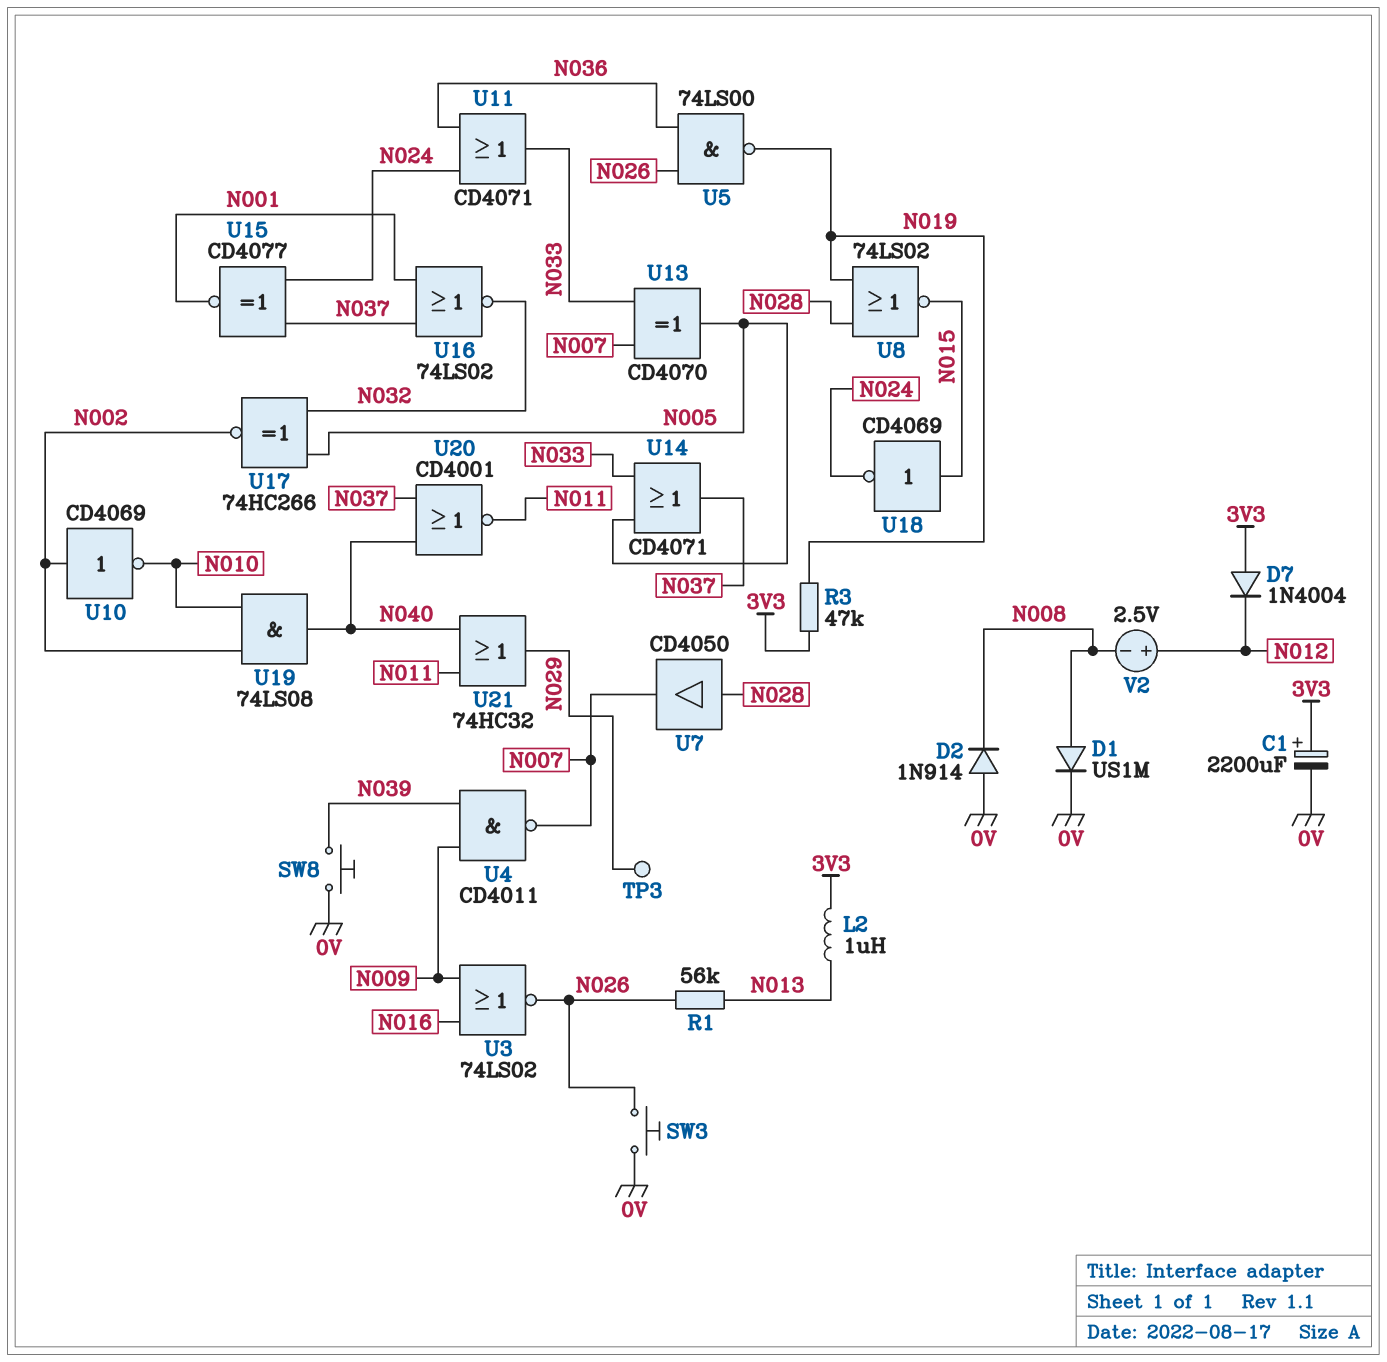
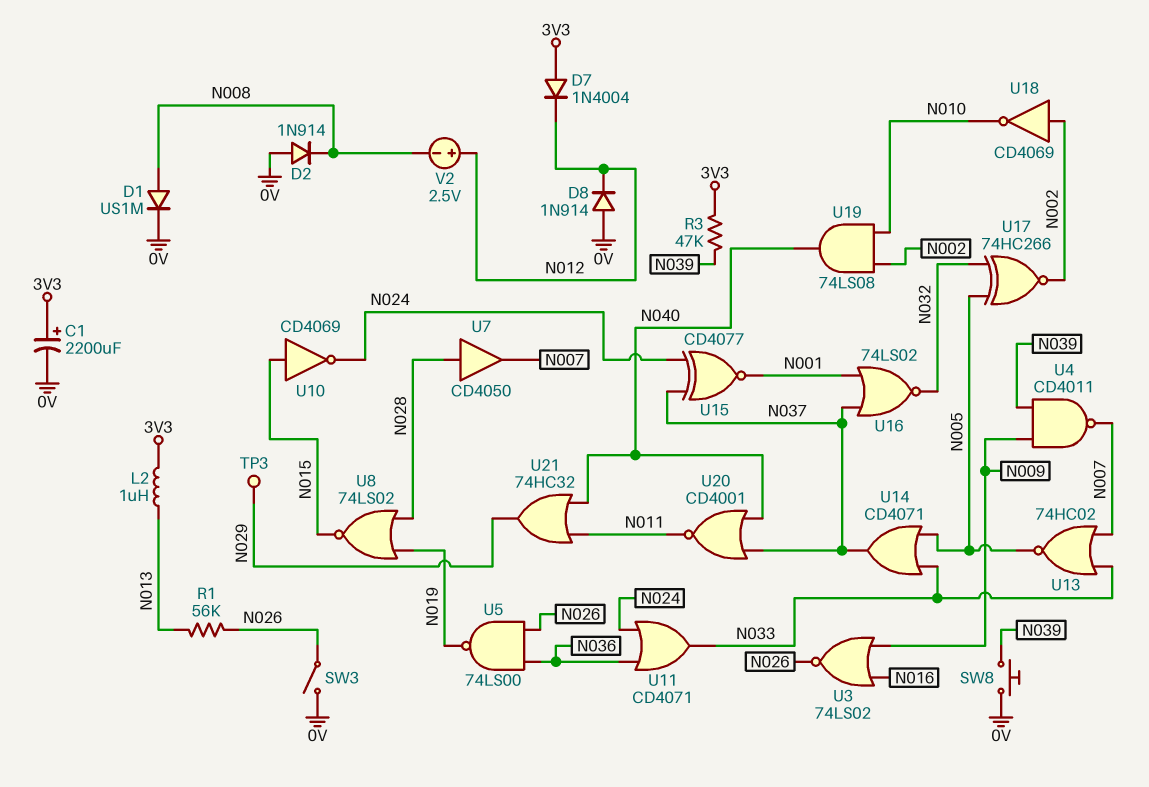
D8: none -> diode 1N914 (A 0V, K N012)
R3: 47k (3V3, N019) -> 47k (3V3, N039)
SW3: button (0V, N026) -> switch (0V, N026)
U10: NOT CD4069 (in N002, out N010) -> NOT CD4069 (in N015, out N024)
U13: XOR CD4070 (in N007, in N033, out N005) -> NOR 74HC02 (in N007, in N033, out N005)
U18: NOT CD4069 (in N015, out N024) -> NOT CD4069 (in N002, out N010)

